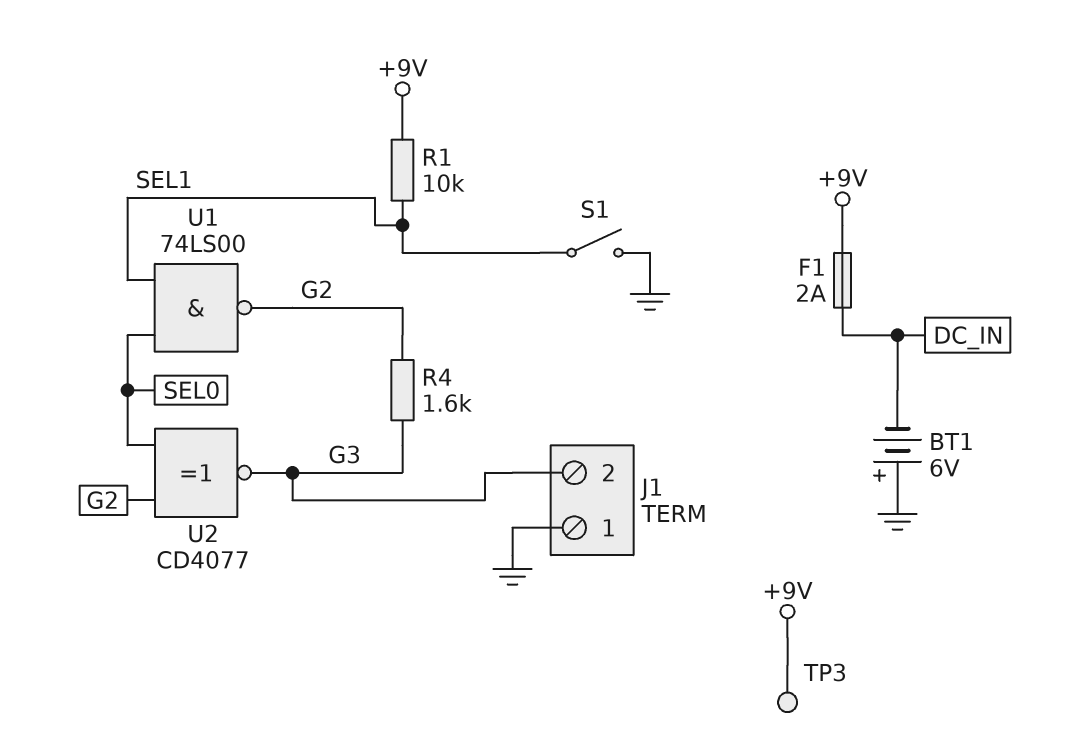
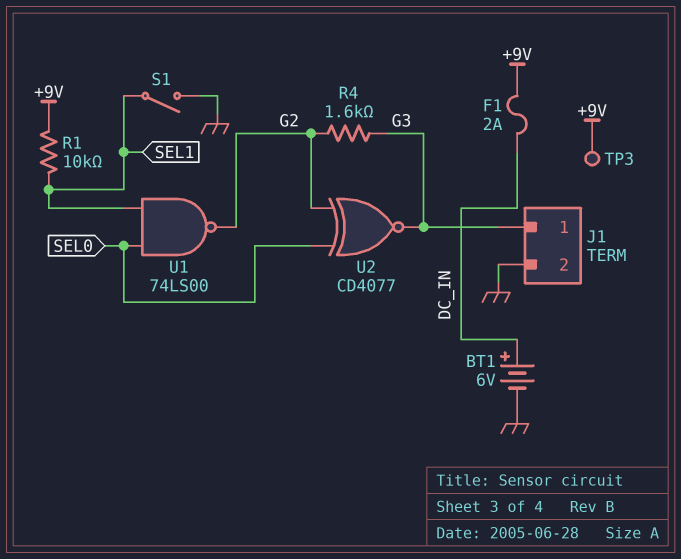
BT1: 6V (plus GND, minus DC_IN) -> 6V (plus DC_IN, minus GND)
J1 pin 1: GND -> G3
J1 pin 2: G3 -> GND

